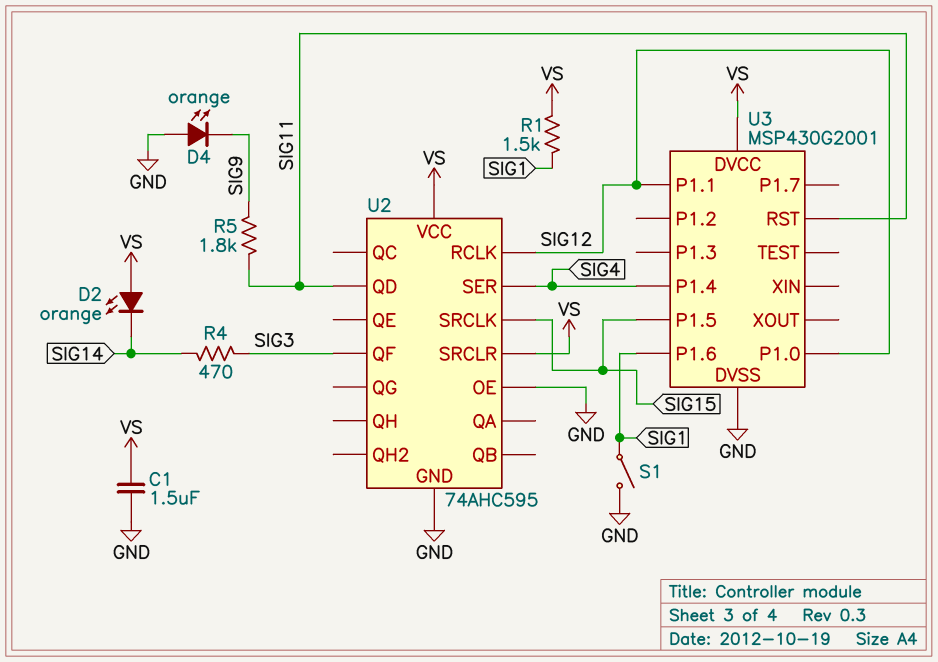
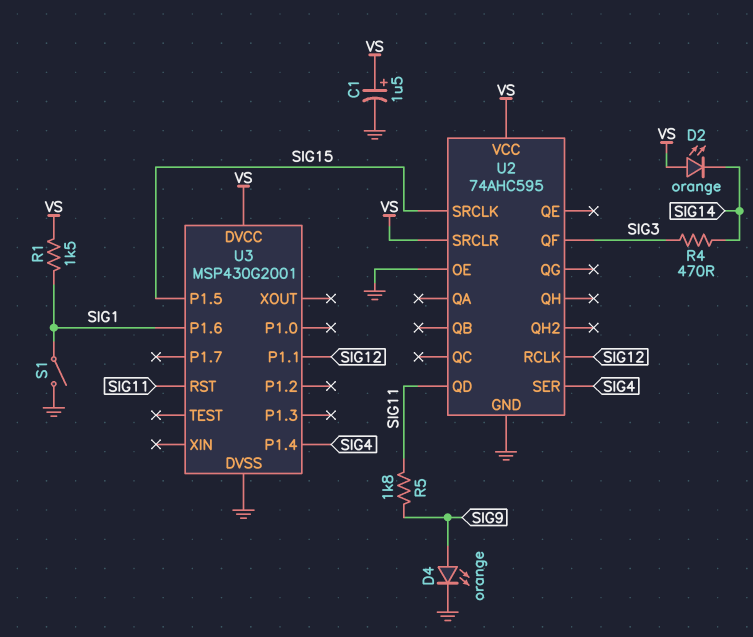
C1: 1.5uF (GND, VS) -> 1.5uF (plus VS, minus GND)
D4: LED orange (A GND, K SIG9) -> LED orange (A SIG9, K GND)
U3 pin P1.0: SIG12 -> none

